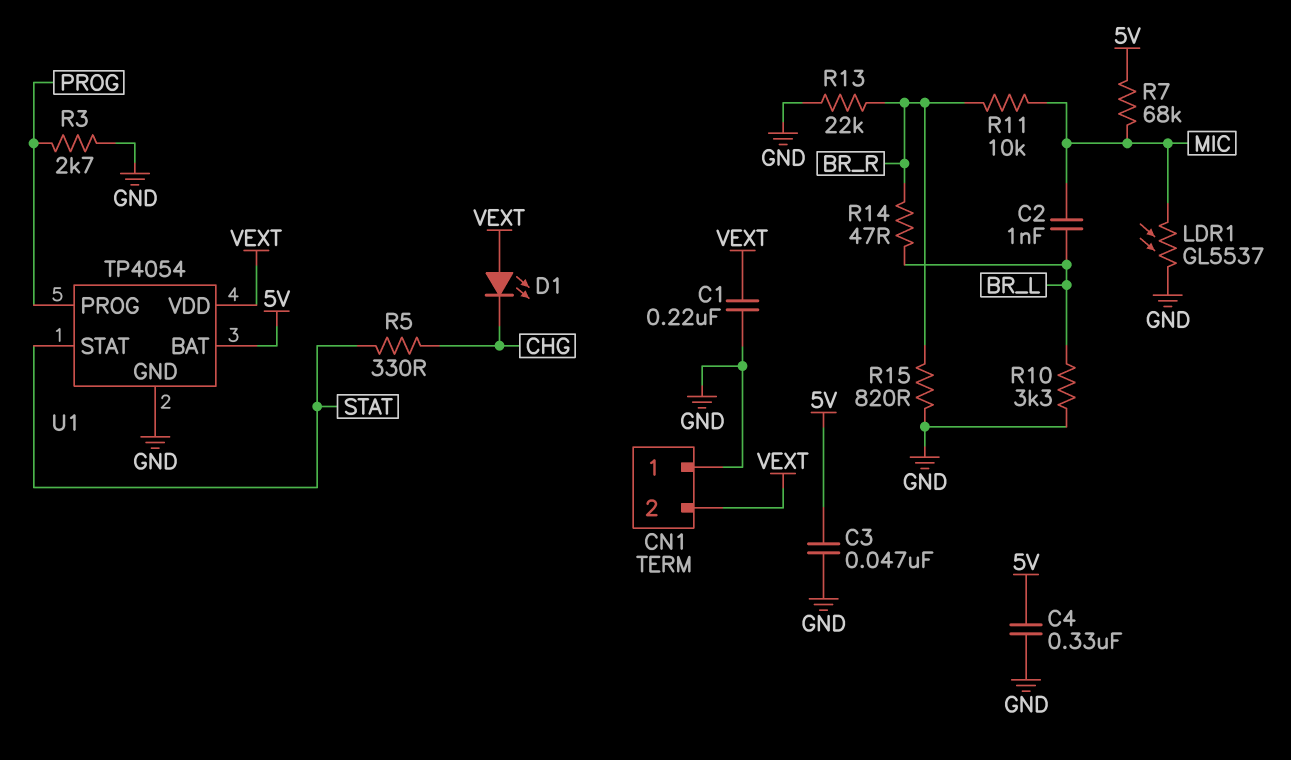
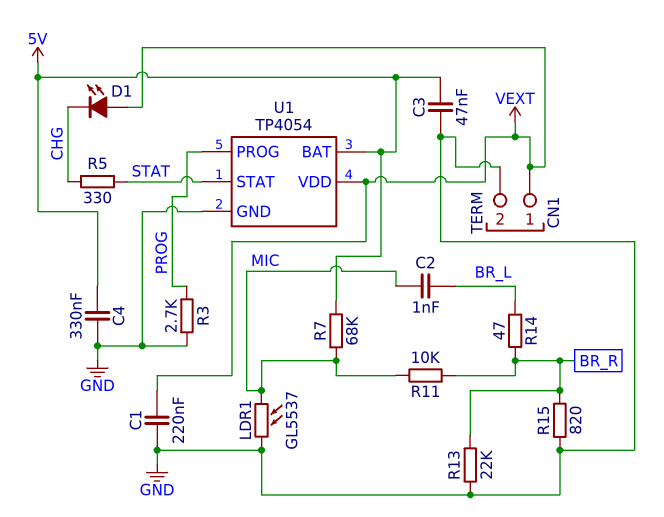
CN1 pin 1: GND -> VEXT
CN1 pin 2: VEXT -> GND
R10: 3.3k (BR_L, GND) -> none

